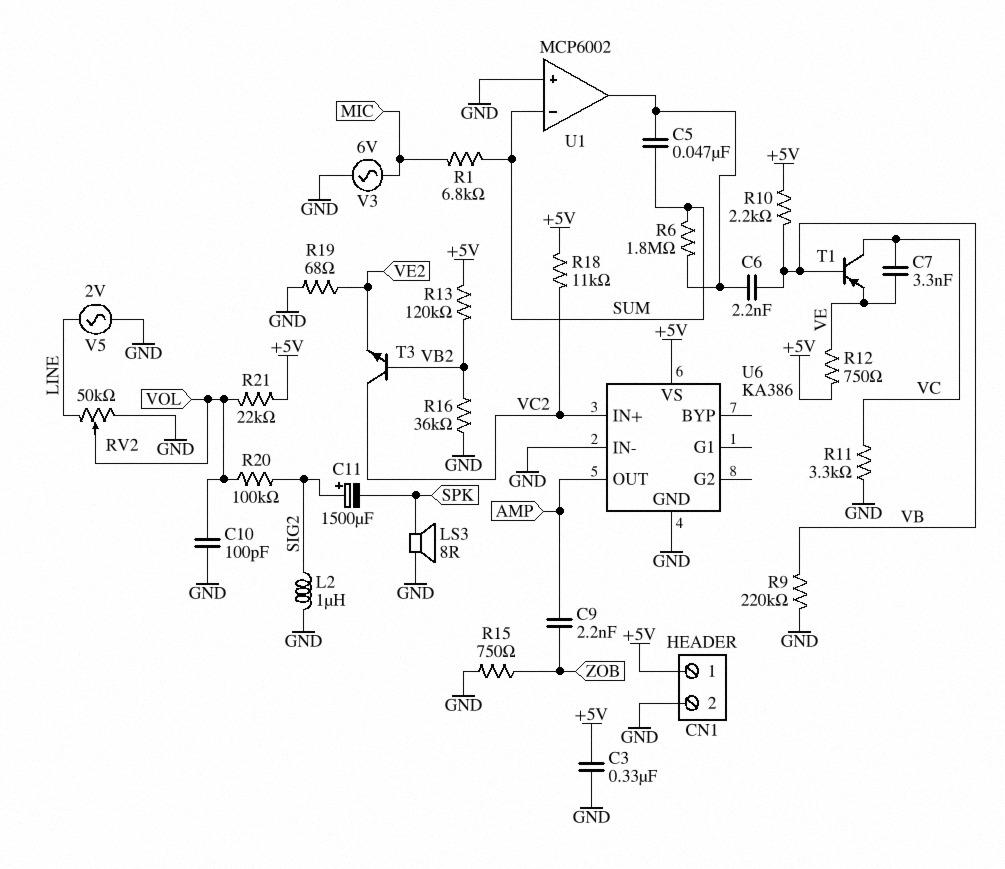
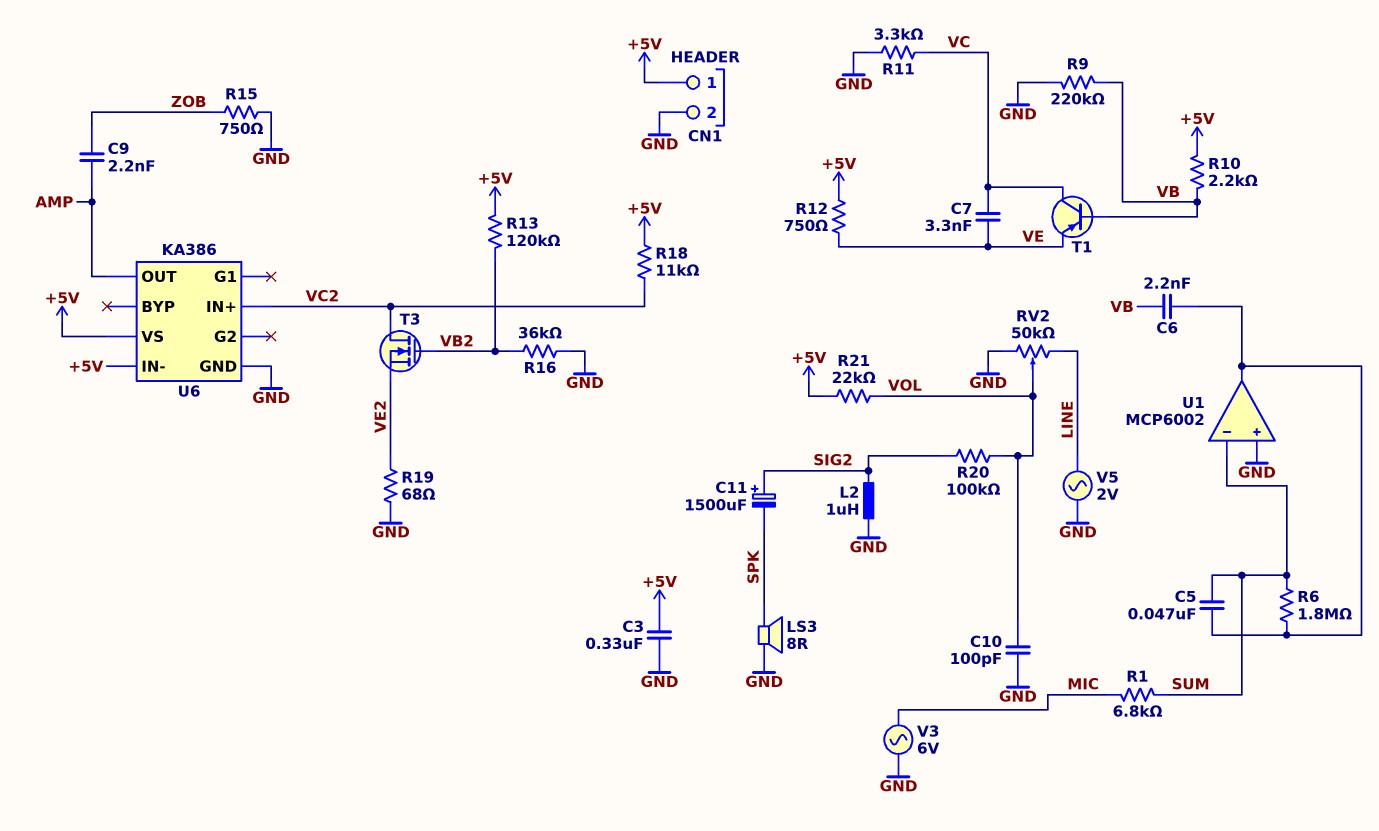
T3: NPN (B VB2, C VC2, E VE2) -> NMOS (G VB2, D VC2, S VE2)
U6 pin IN-: GND -> +5V

